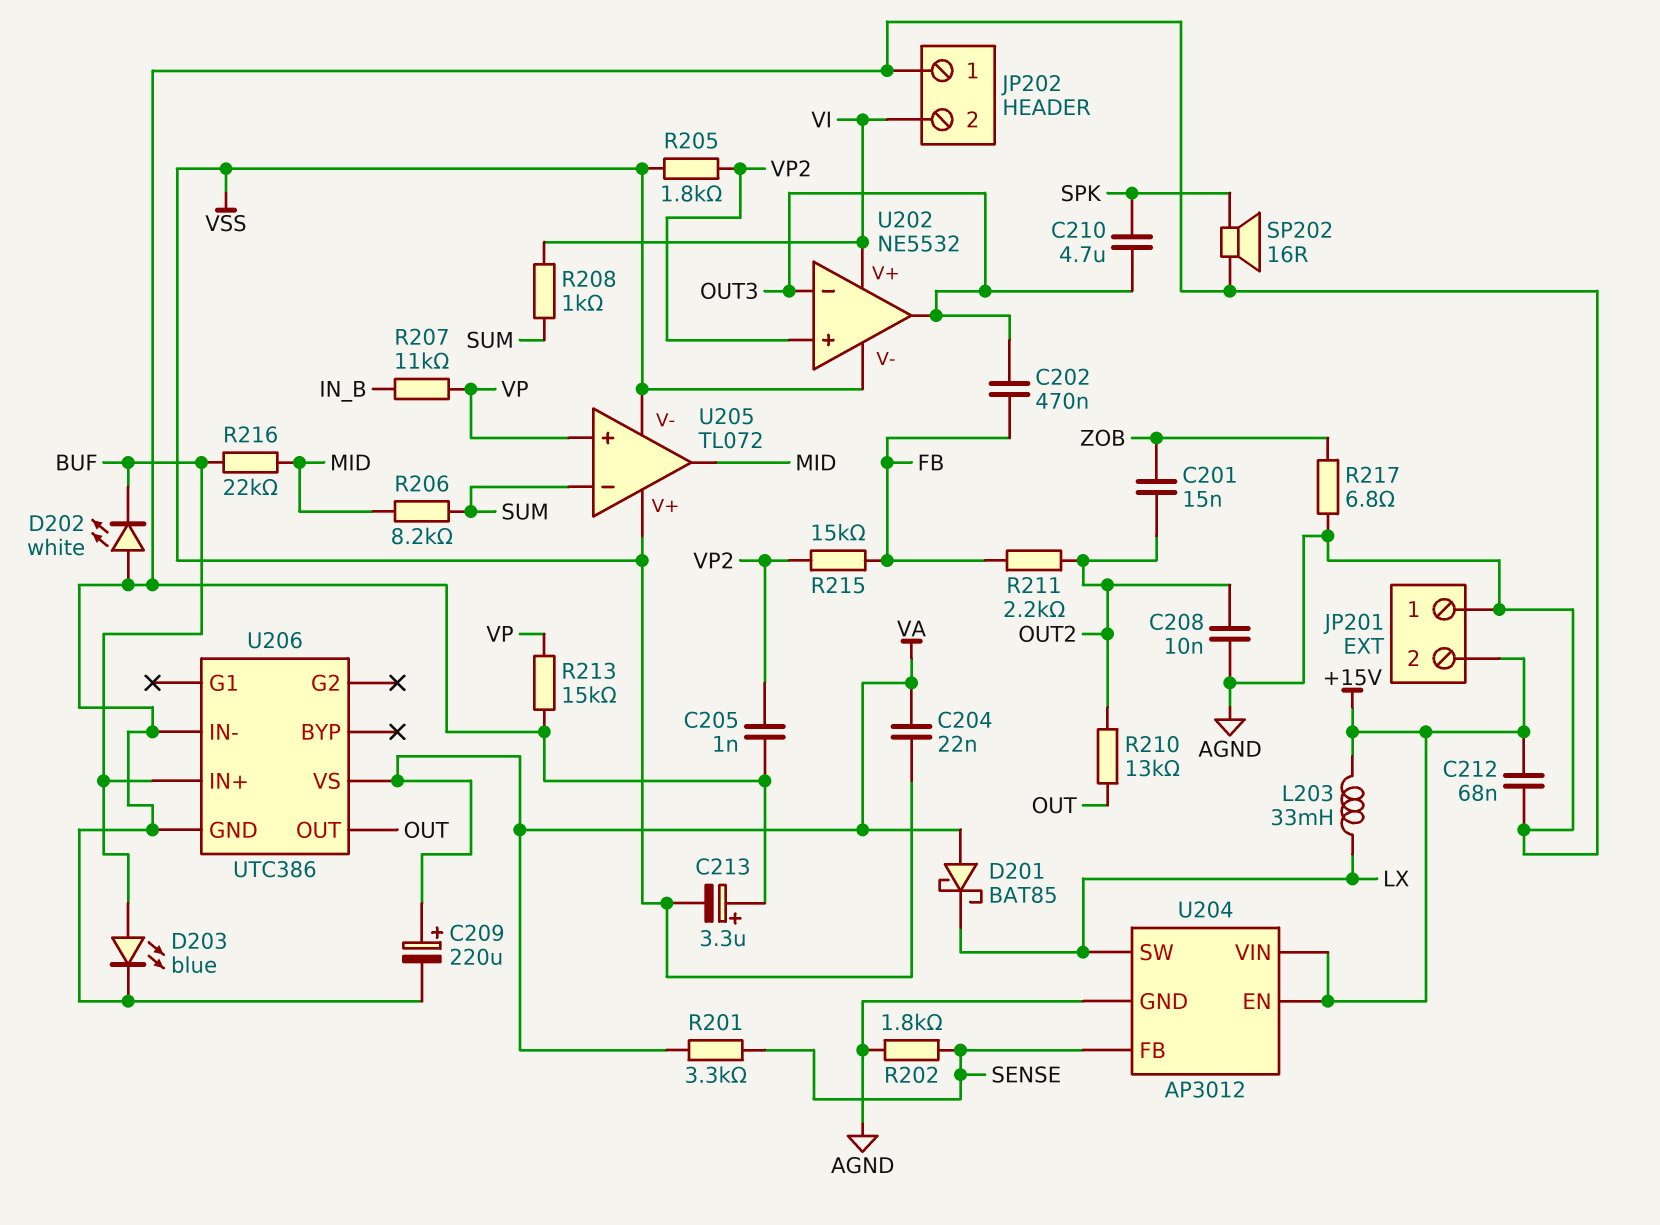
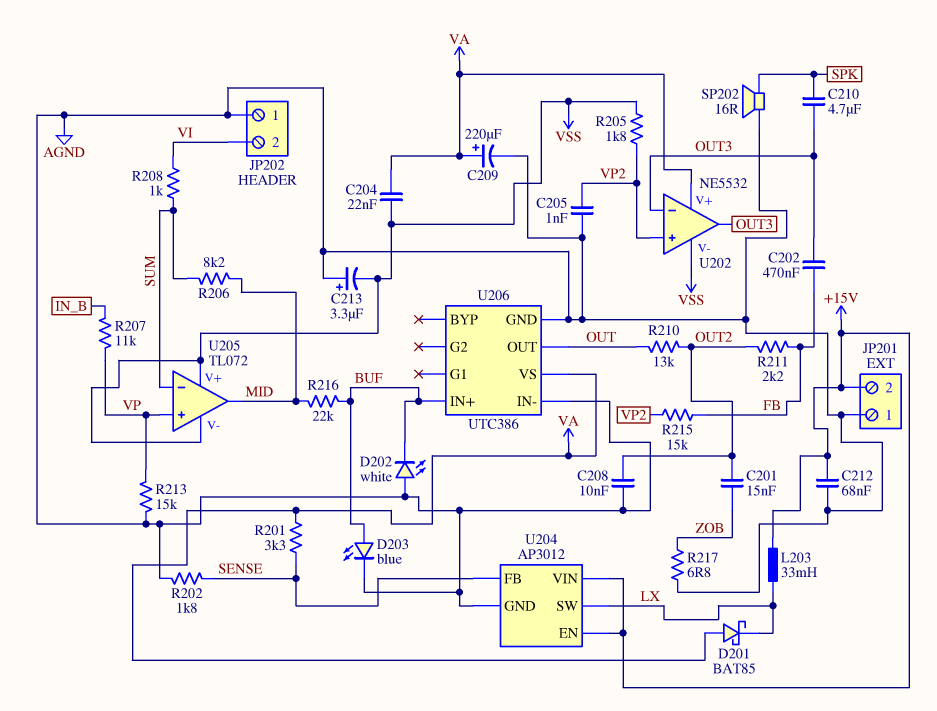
U202 pin V+: VI -> VA

